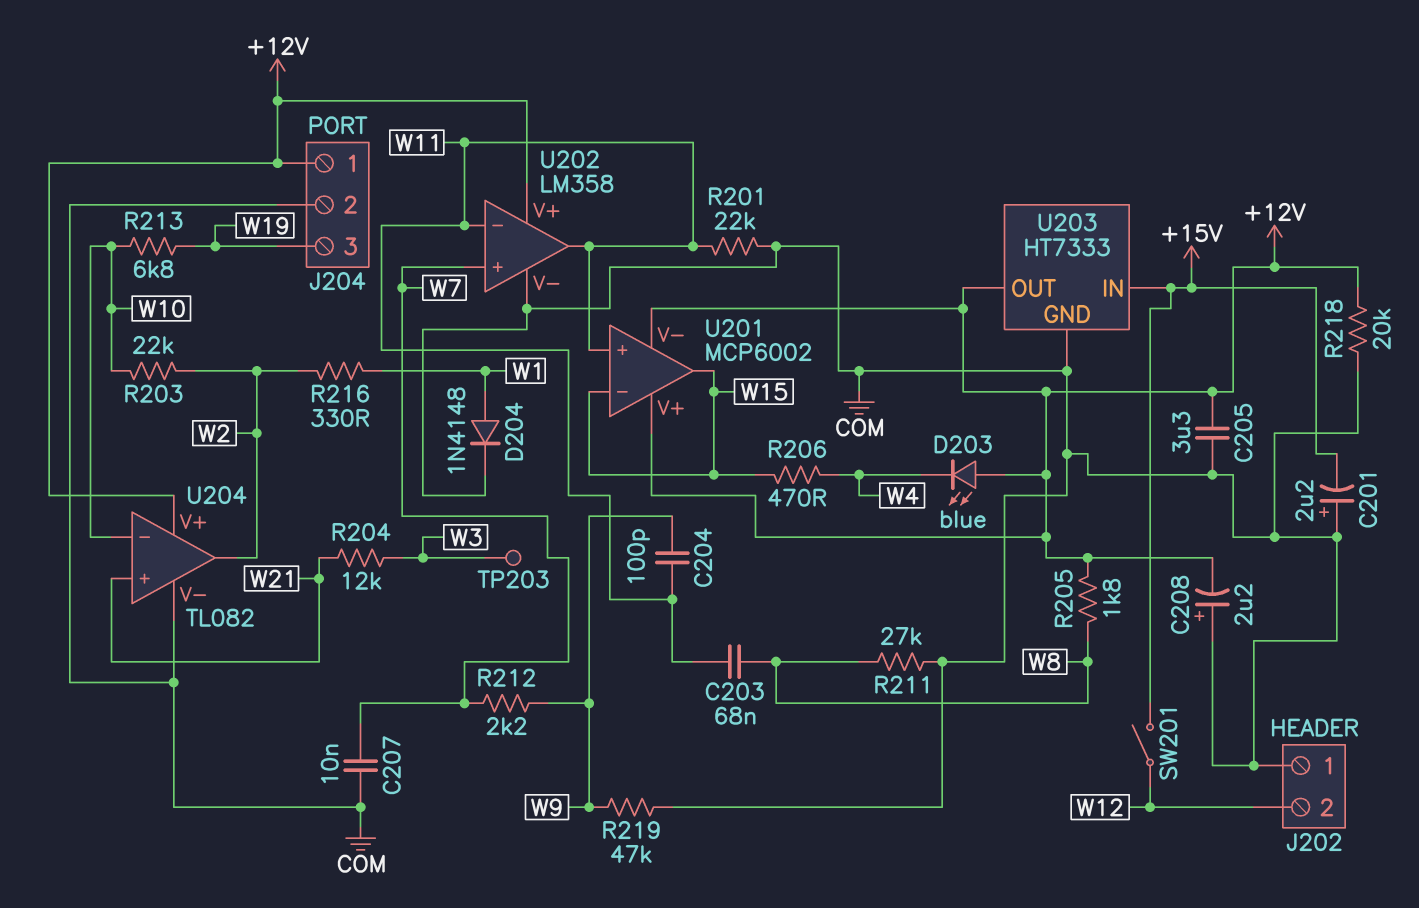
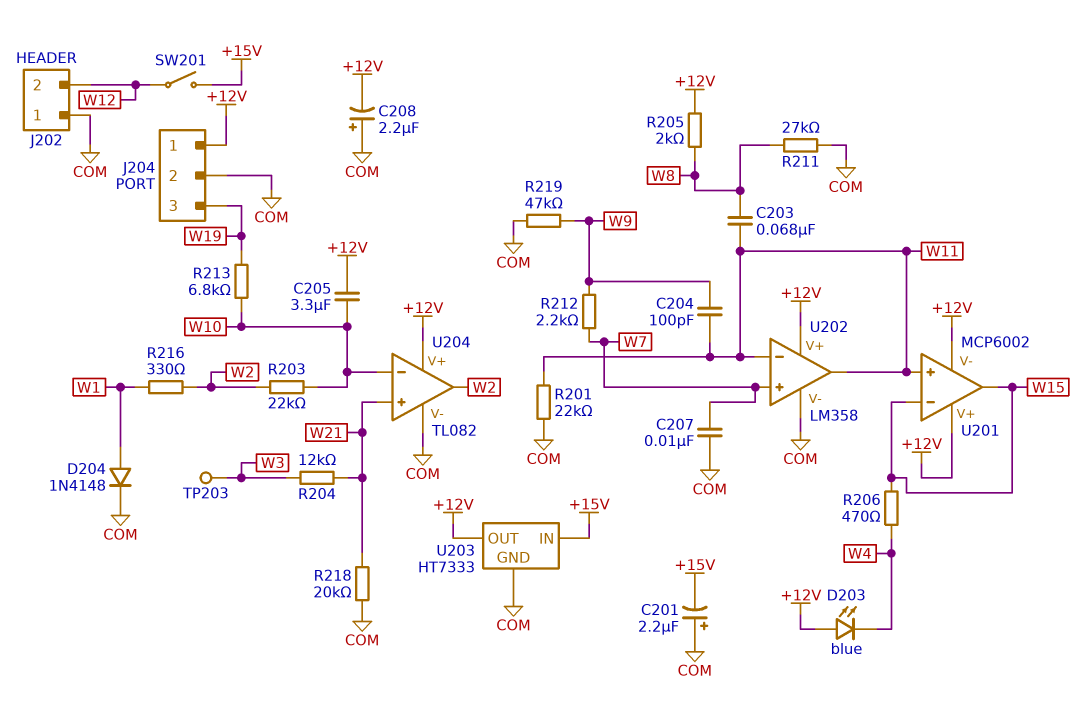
C205: 3.3uF (+12V, COM) -> 3.3uF (+12V, W10)
R205: 1.8k (+12V, W8) -> 2k (+12V, W8)
R218: 20k (+12V, COM) -> 20k (COM, W21)

